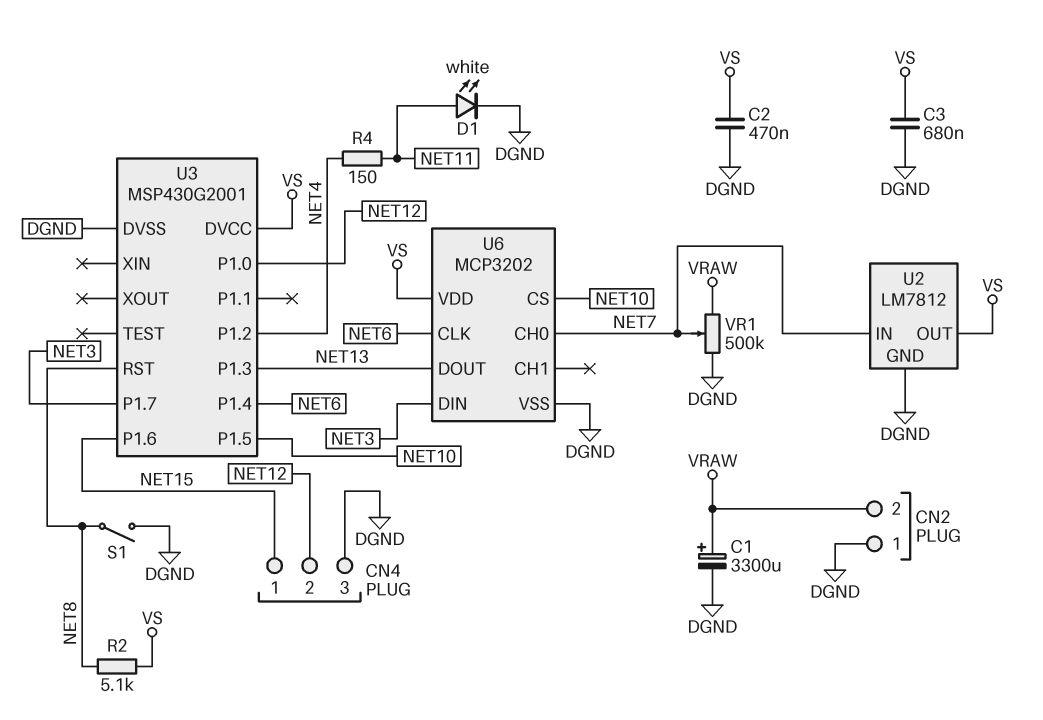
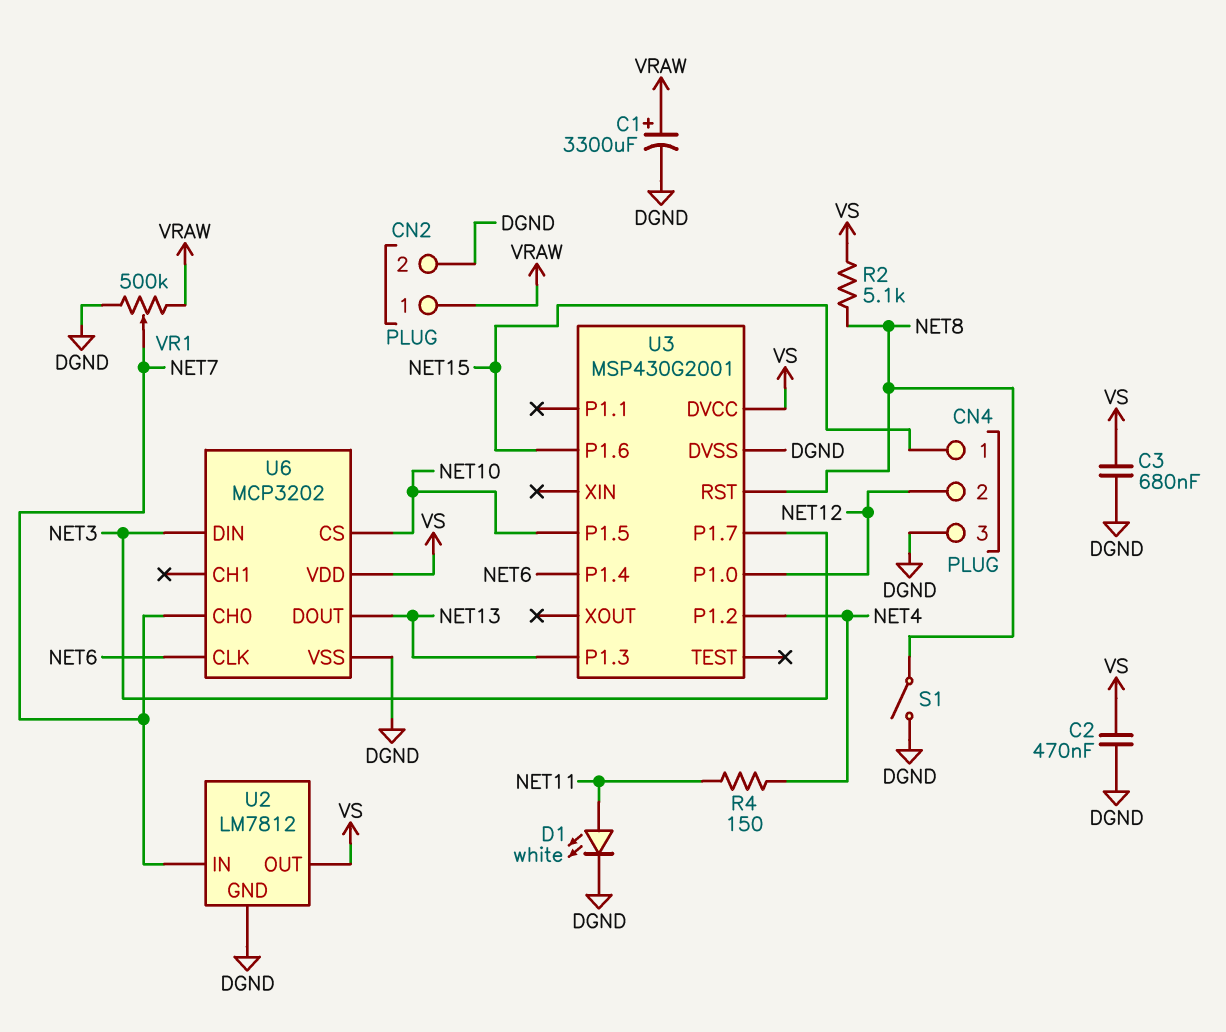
CN2 pin 1: DGND -> VRAW
CN2 pin 2: VRAW -> DGND

